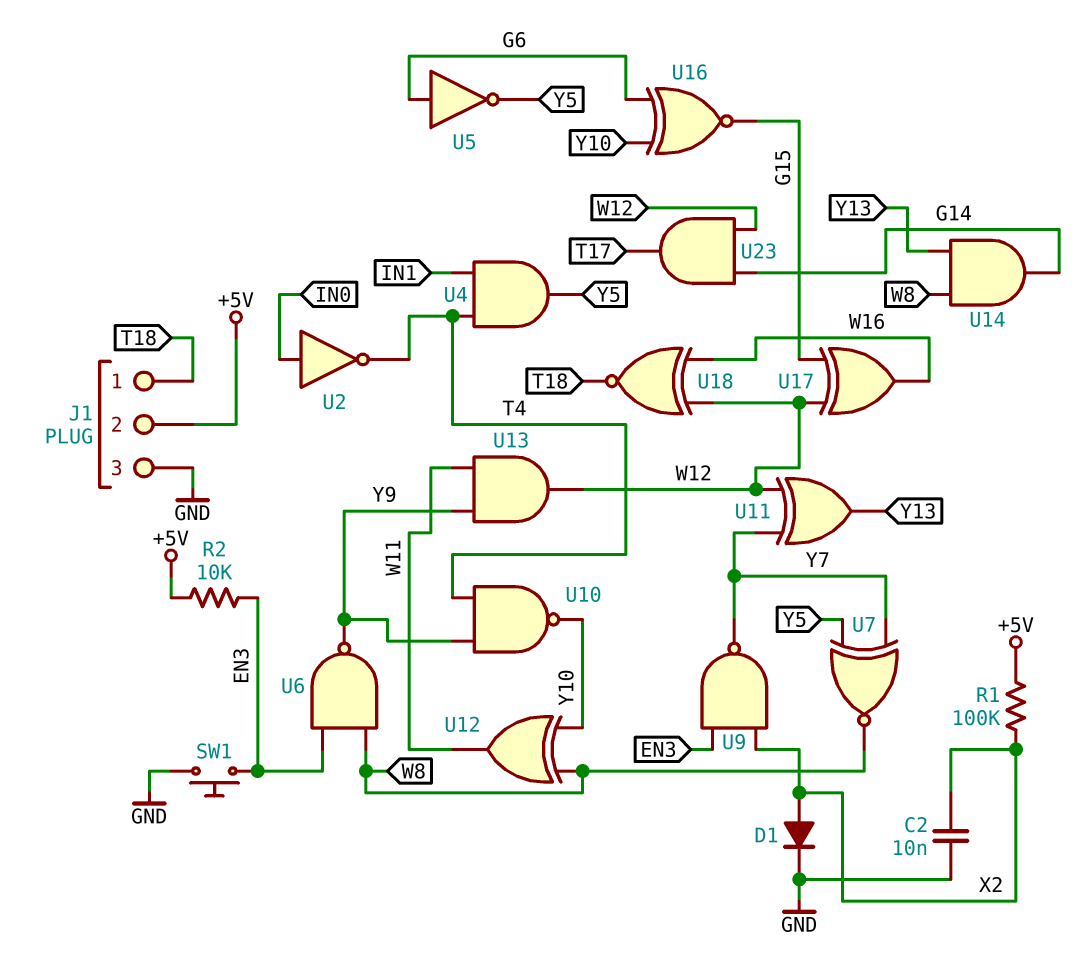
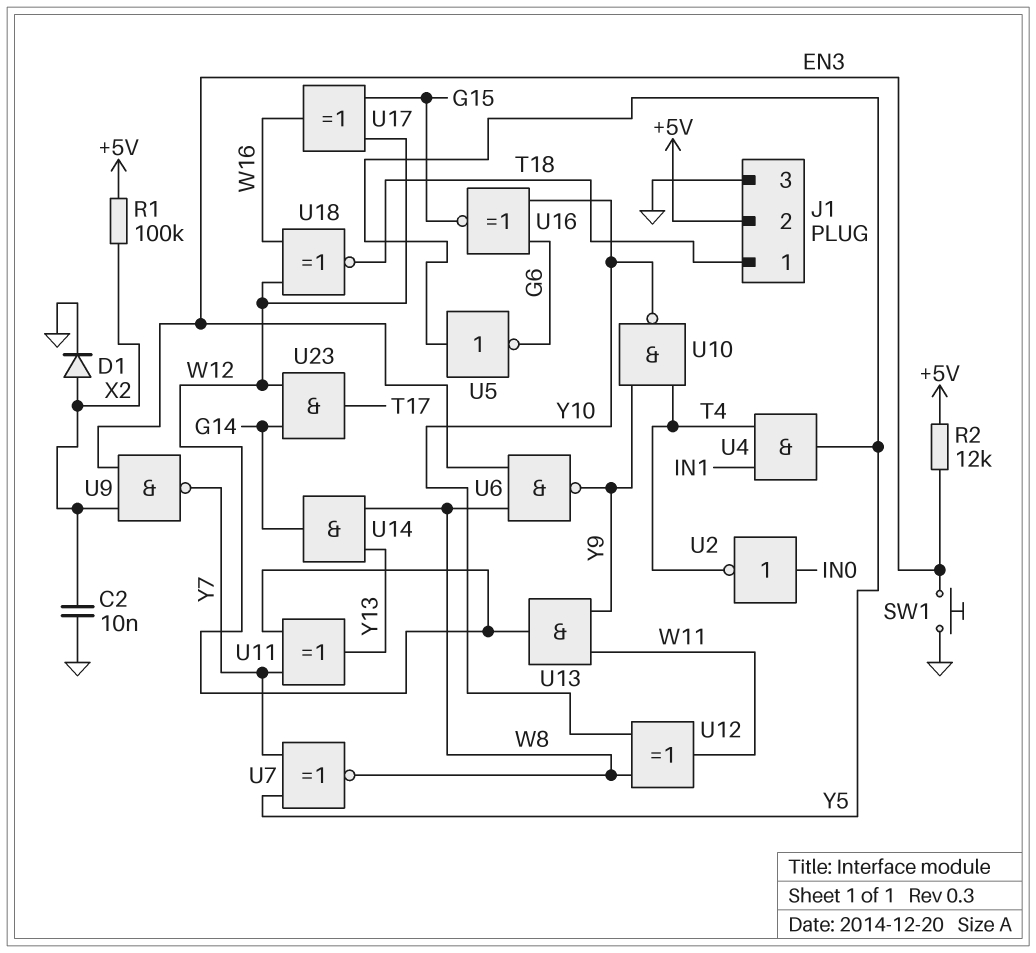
R2: 10k (+5V, EN3) -> 12k (+5V, EN3)
U5: NOT (in G6, out Y5) -> NOT (in Y5, out G6)

